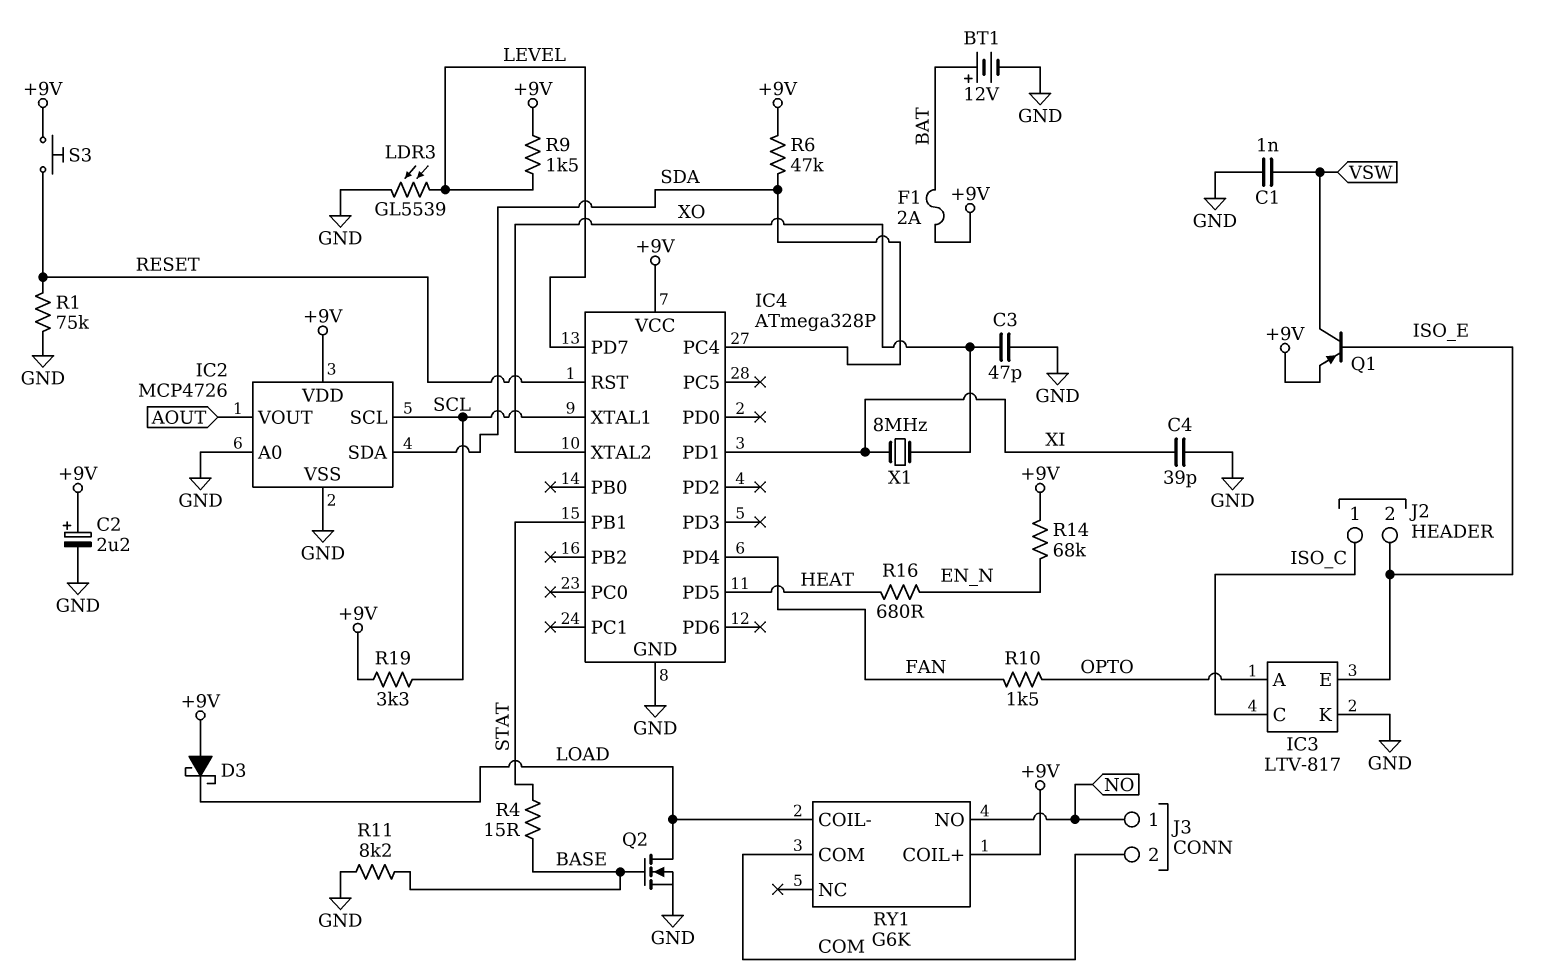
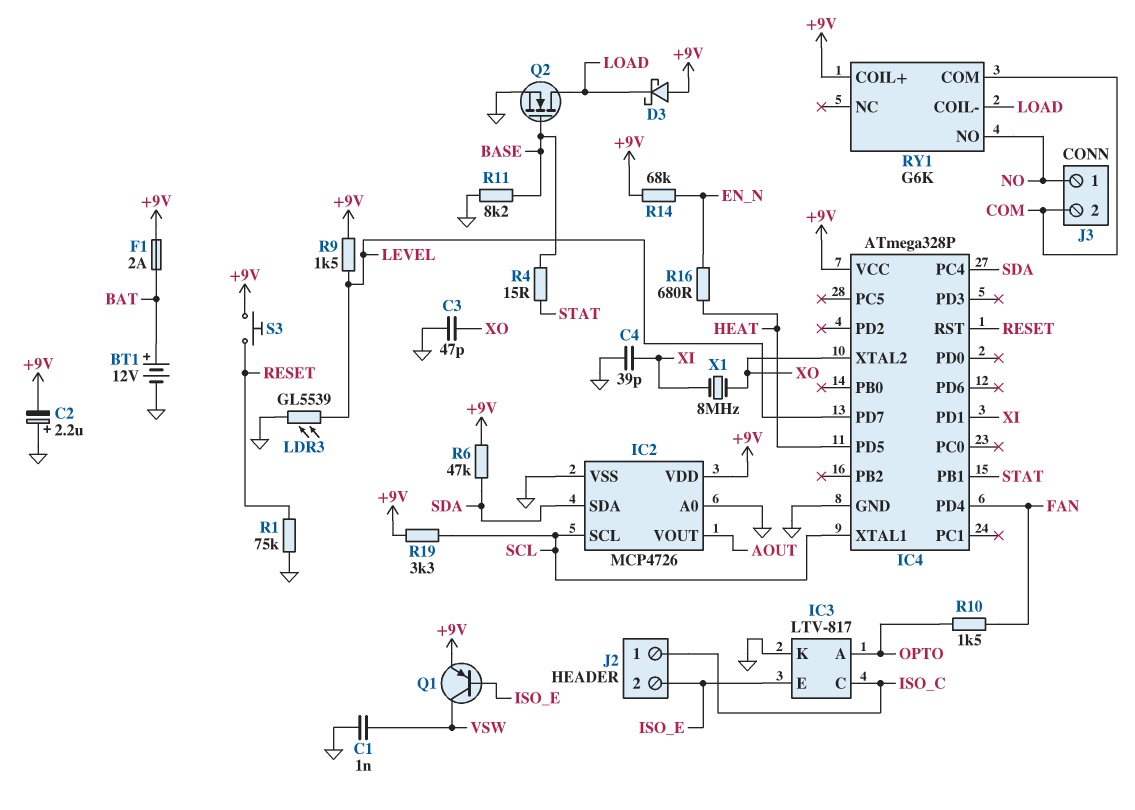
C2: 2.2uF (plus +9V, minus GND) -> 2.2uF (plus GND, minus +9V)

